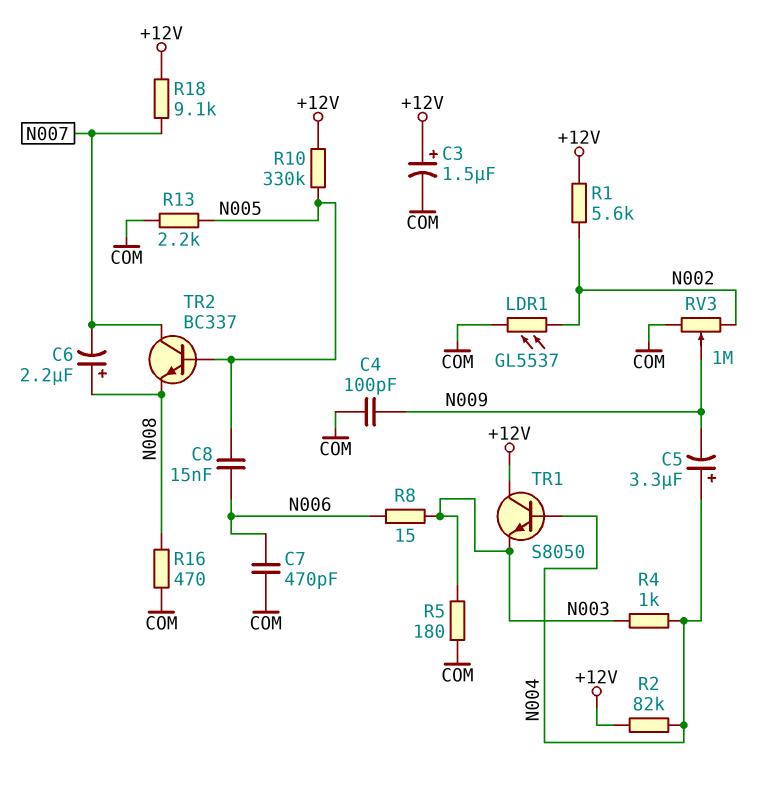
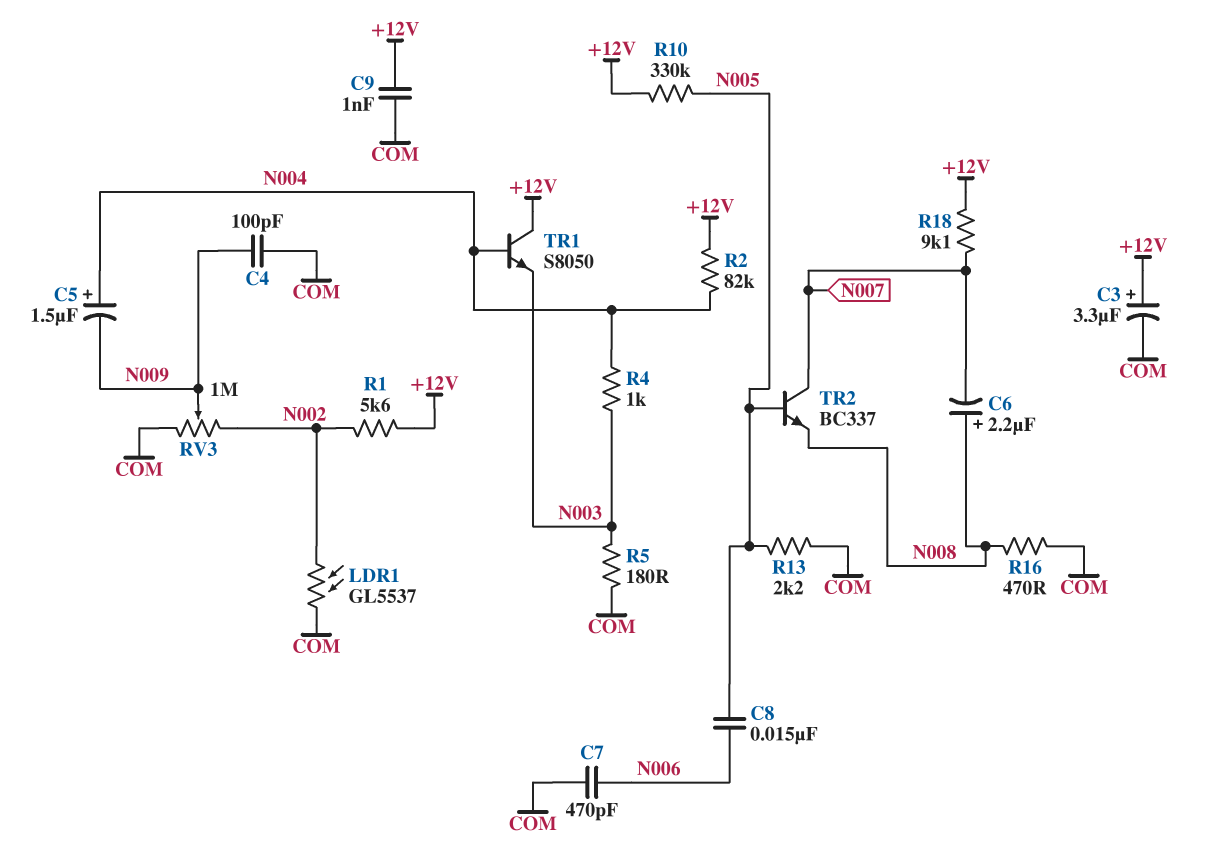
C3: 1.5uF (plus +12V, minus COM) -> 3.3uF (plus +12V, minus COM)
C5: 3.3uF (plus N004, minus N009) -> 1.5uF (plus N004, minus N009)
C9: none -> 1nF (+12V, COM)
R8: 15 (N003, N006) -> none

